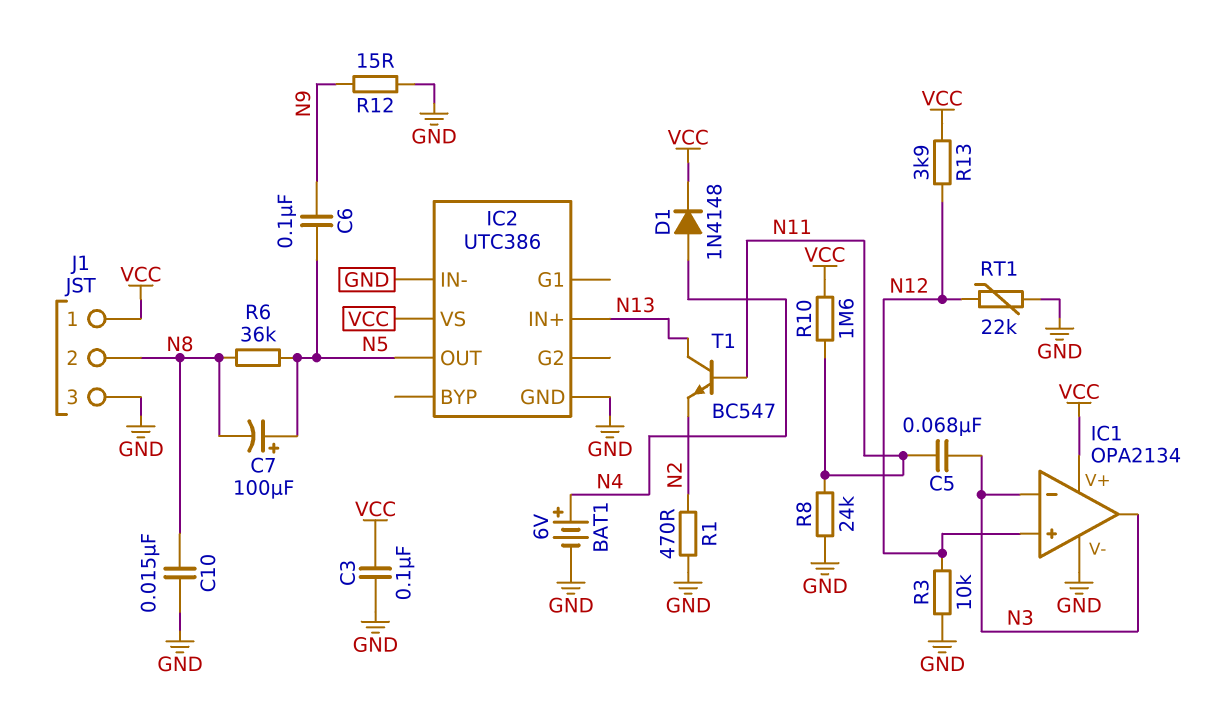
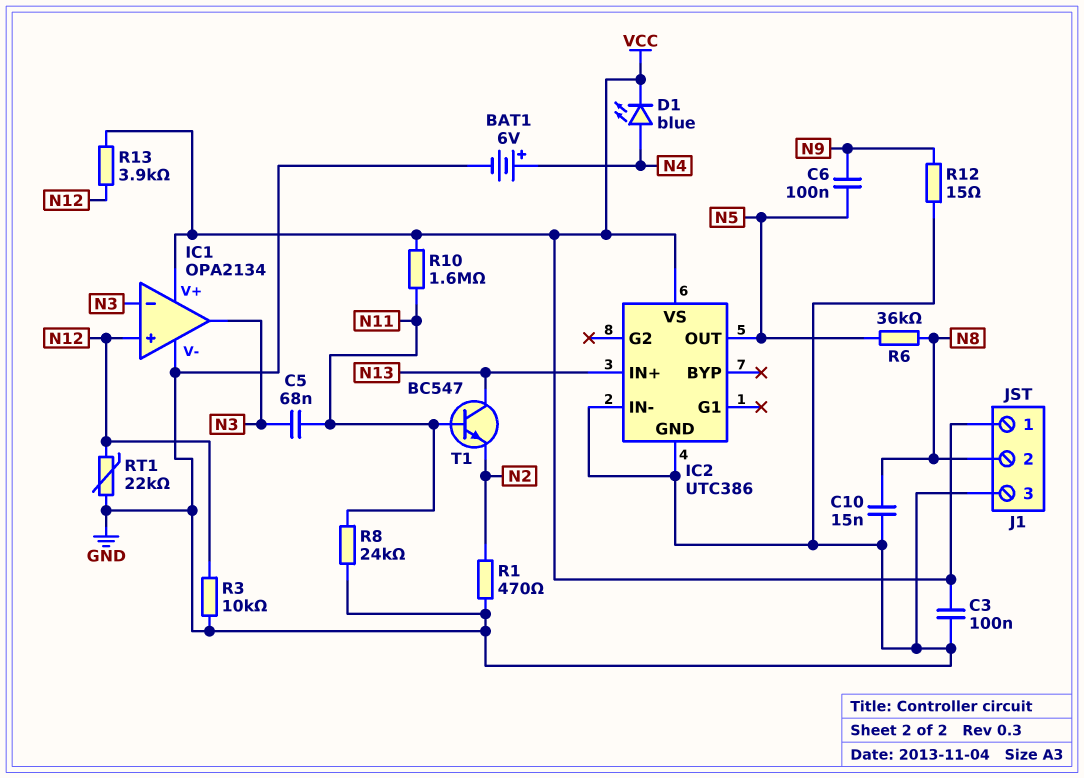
C7: 100uF (plus N5, minus N8) -> none
D1: diode 1N4148 (A N4, K VCC) -> LED blue (A N4, K VCC)

